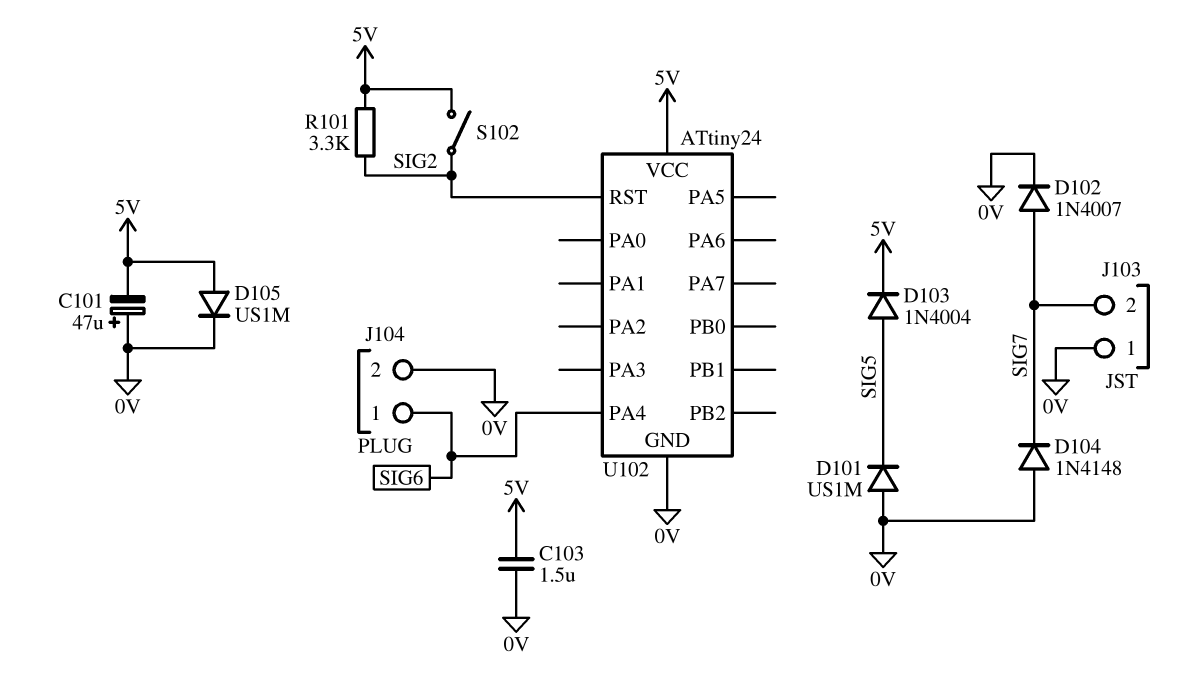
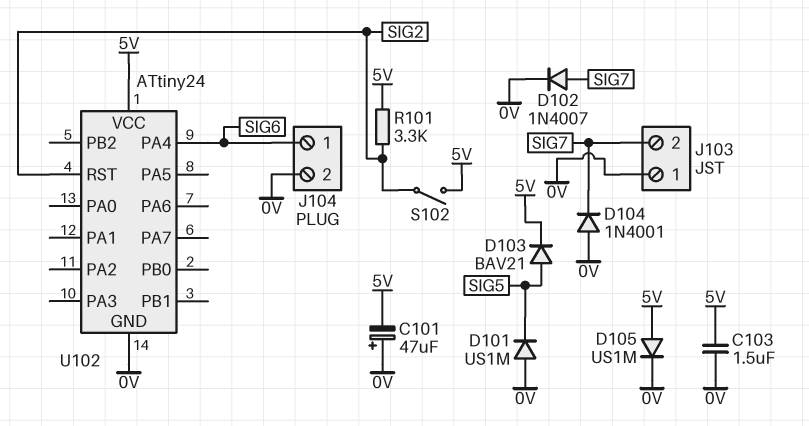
D103: diode 1N4004 (A SIG5, K 5V) -> diode BAV21 (A SIG5, K 5V)
D104: diode 1N4148 (A 0V, K SIG7) -> diode 1N4001 (A 0V, K SIG7)

